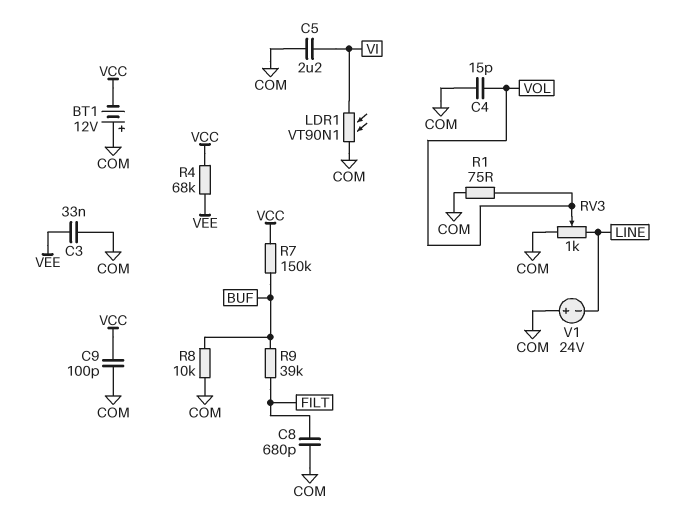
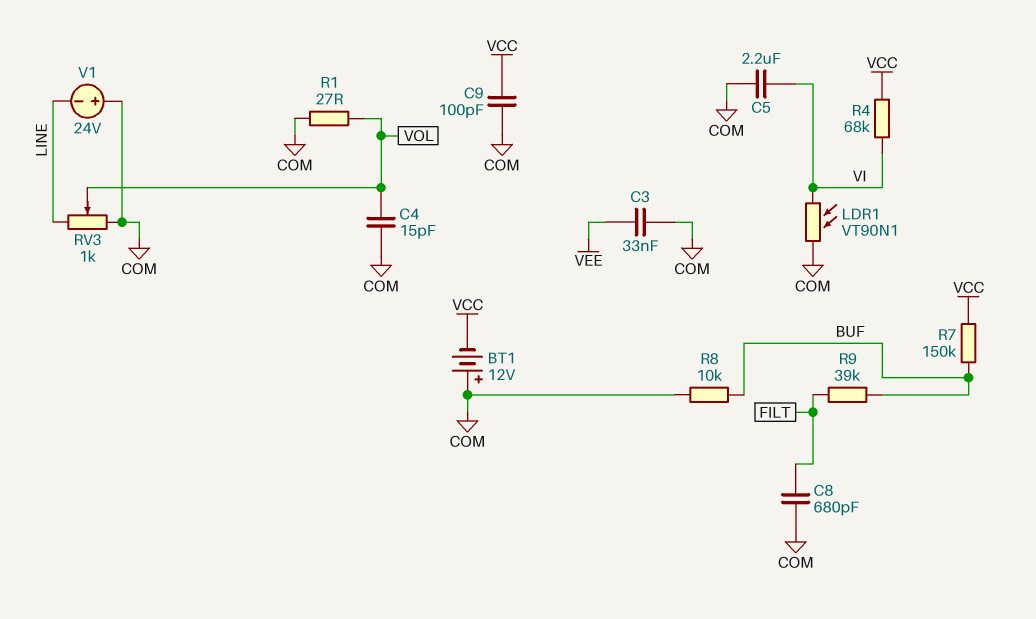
R1: 75 (COM, VOL) -> 27 (COM, VOL)
R4: 68k (VCC, VEE) -> 68k (VCC, VI)

